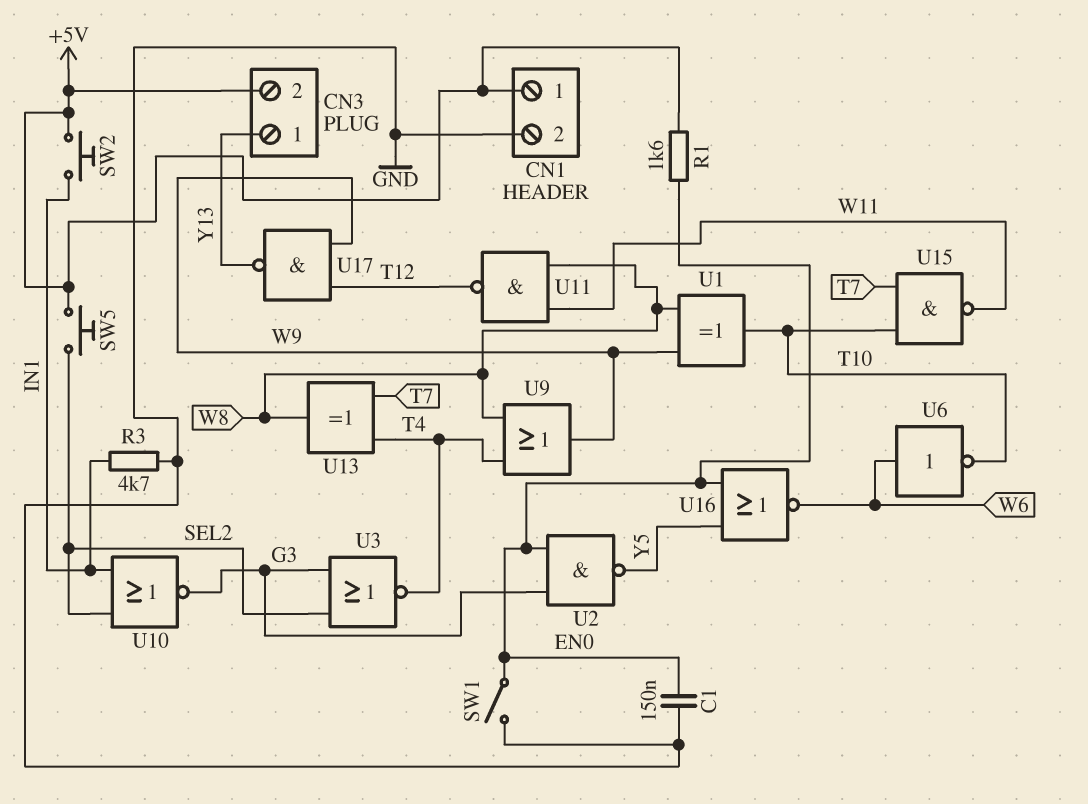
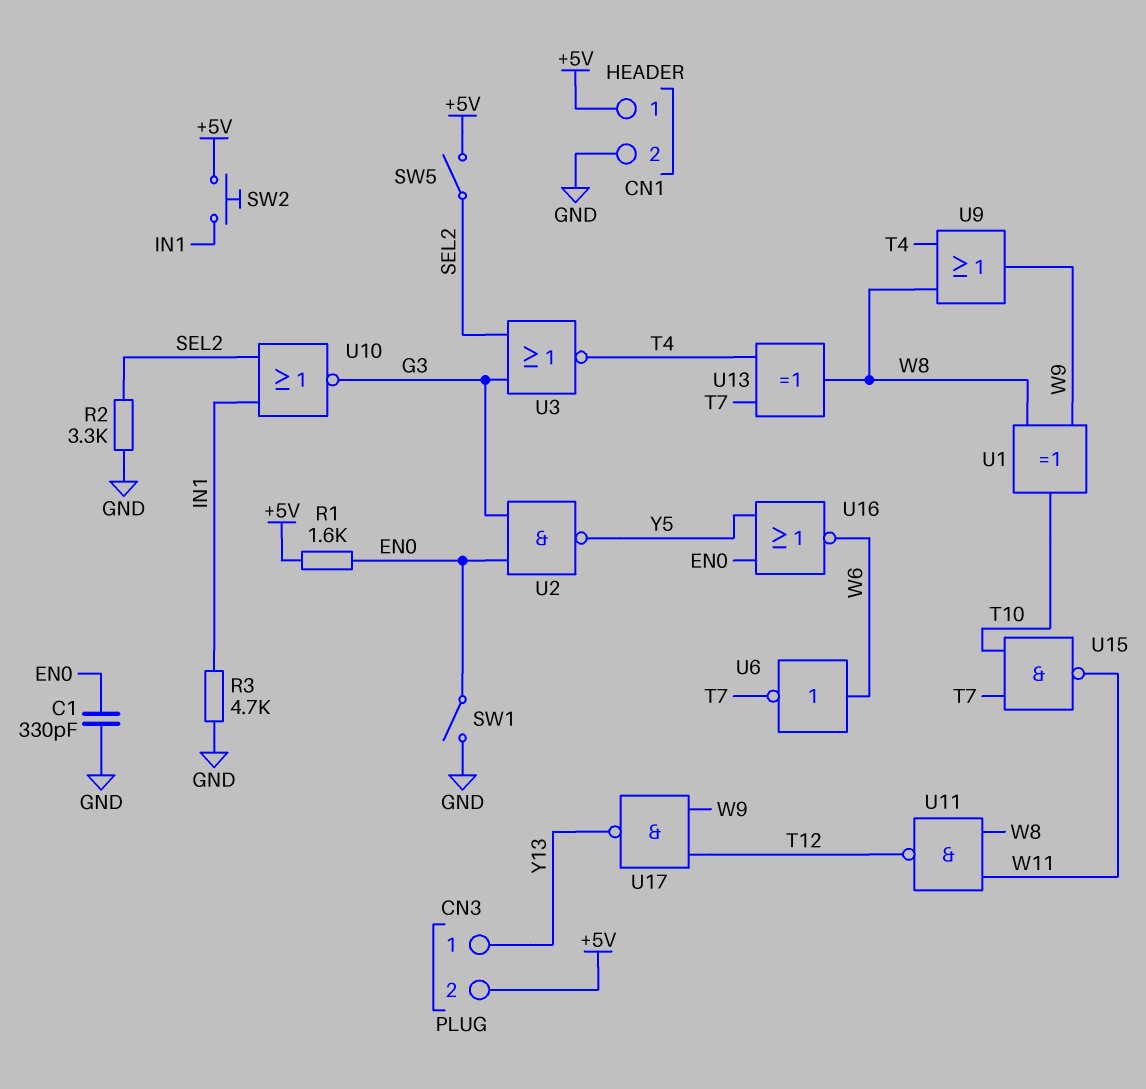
C1: 150nF (EN0, GND) -> 330pF (EN0, GND)
R2: none -> 3.3k (GND, SEL2)
SW5: button (+5V, SEL2) -> switch (+5V, SEL2)
U6: NOT (in W6, out T10) -> NOT (in W6, out T7)

